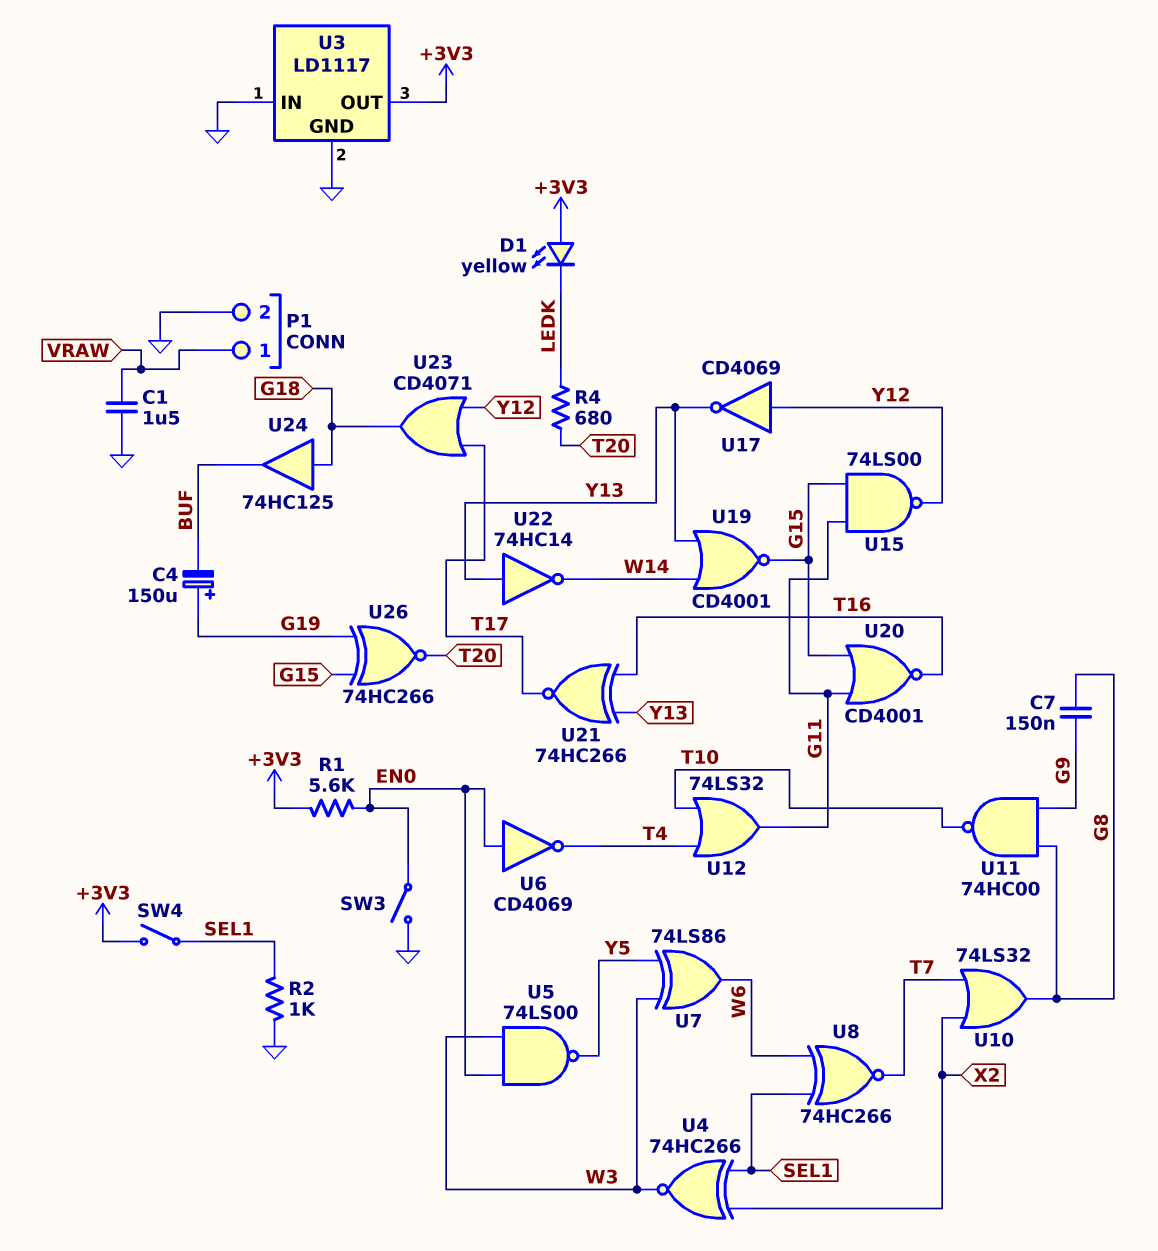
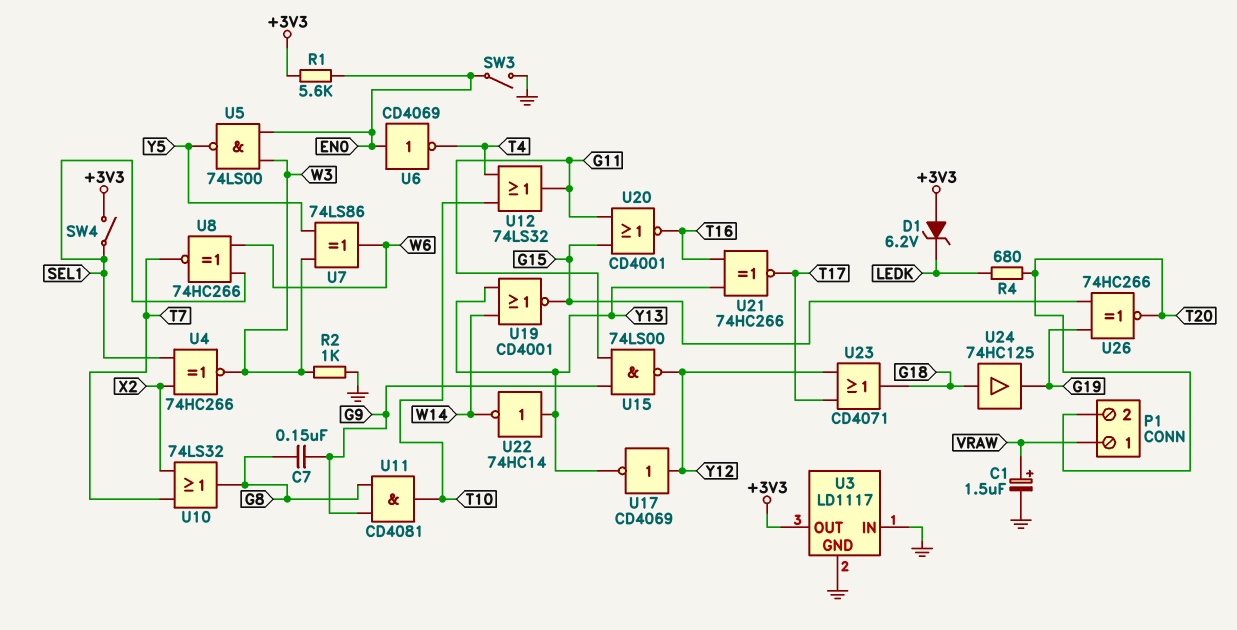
C1: 1.5uF (GND, VRAW) -> 1.5uF (plus VRAW, minus GND)
C4: 150uF (plus G19, minus BUF) -> none
D1: LED yellow (A +3V3, K LEDK) -> zener 6.2V (A +3V3, K LEDK)
P1 pin 2: GND -> T20
R2: 1k (GND, SEL1) -> 1k (GND, W3)
U11: NAND 74HC00 (in G8, in G9, out T10) -> AND CD4081 (in G8, in G9, out T10)
U15: NAND 74LS00 (in G11, in G15, out Y12) -> NAND 74LS00 (in G9, in G11, out Y12)
U24: buffer 74HC125 (in G18, out BUF) -> buffer 74HC125 (in G18, out G19)

